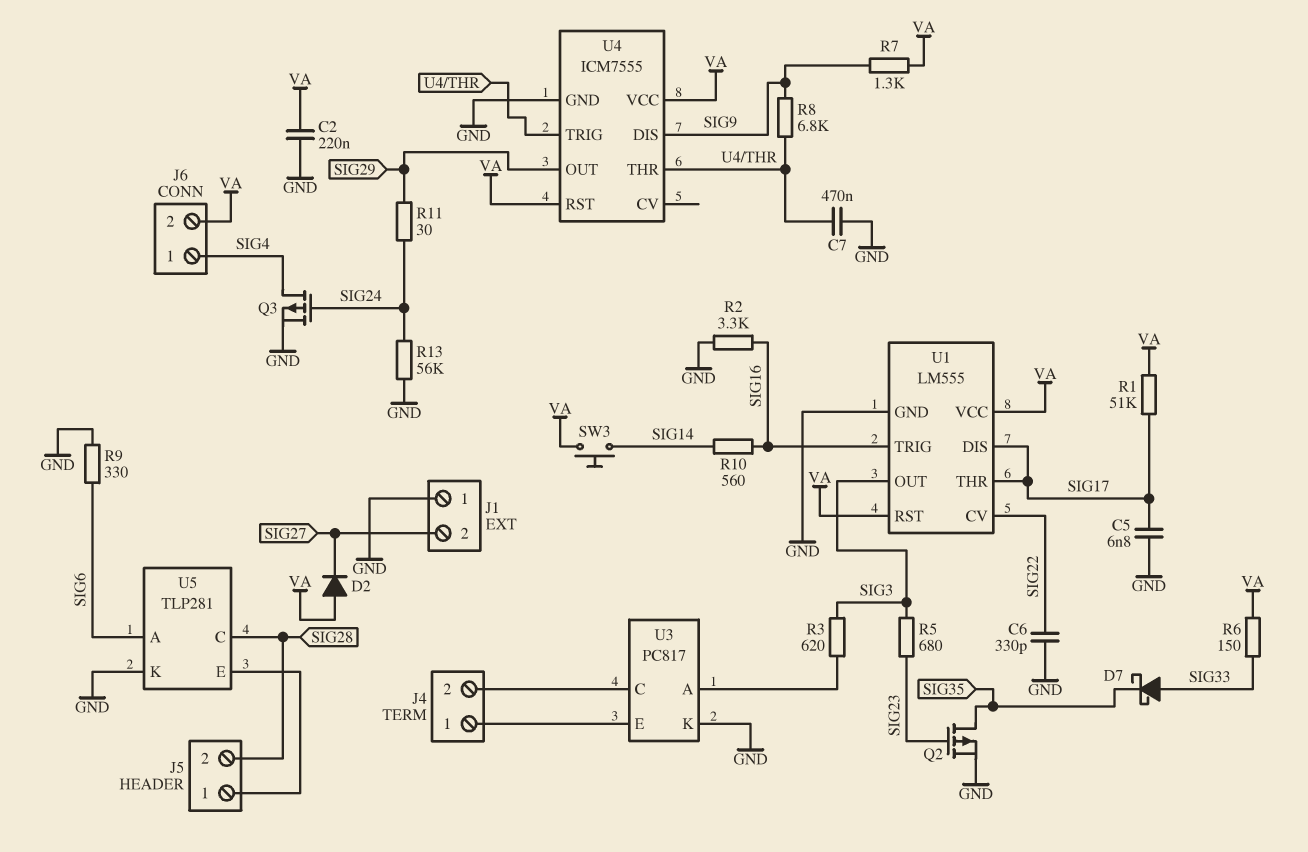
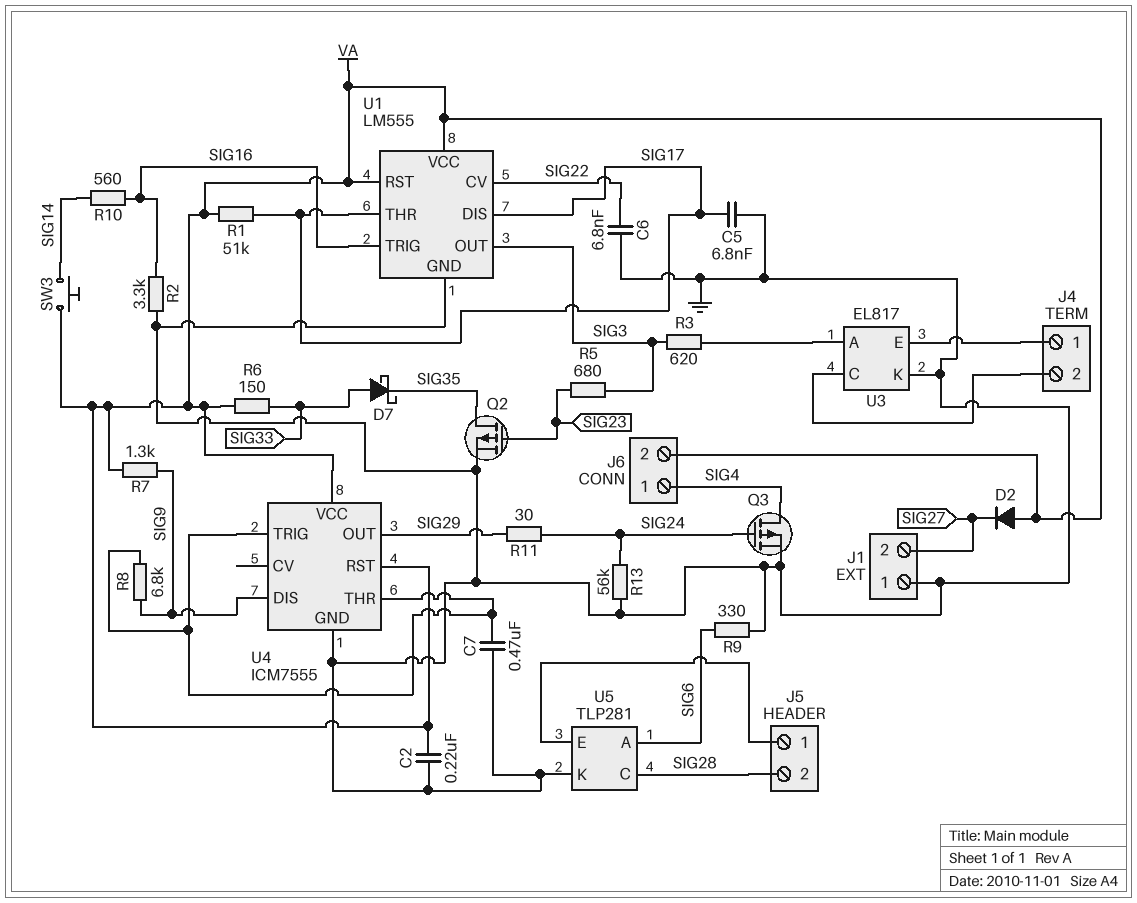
C6: 330pF (GND, SIG22) -> 6.8nF (GND, SIG22)
U3: PC817 -> EL817

